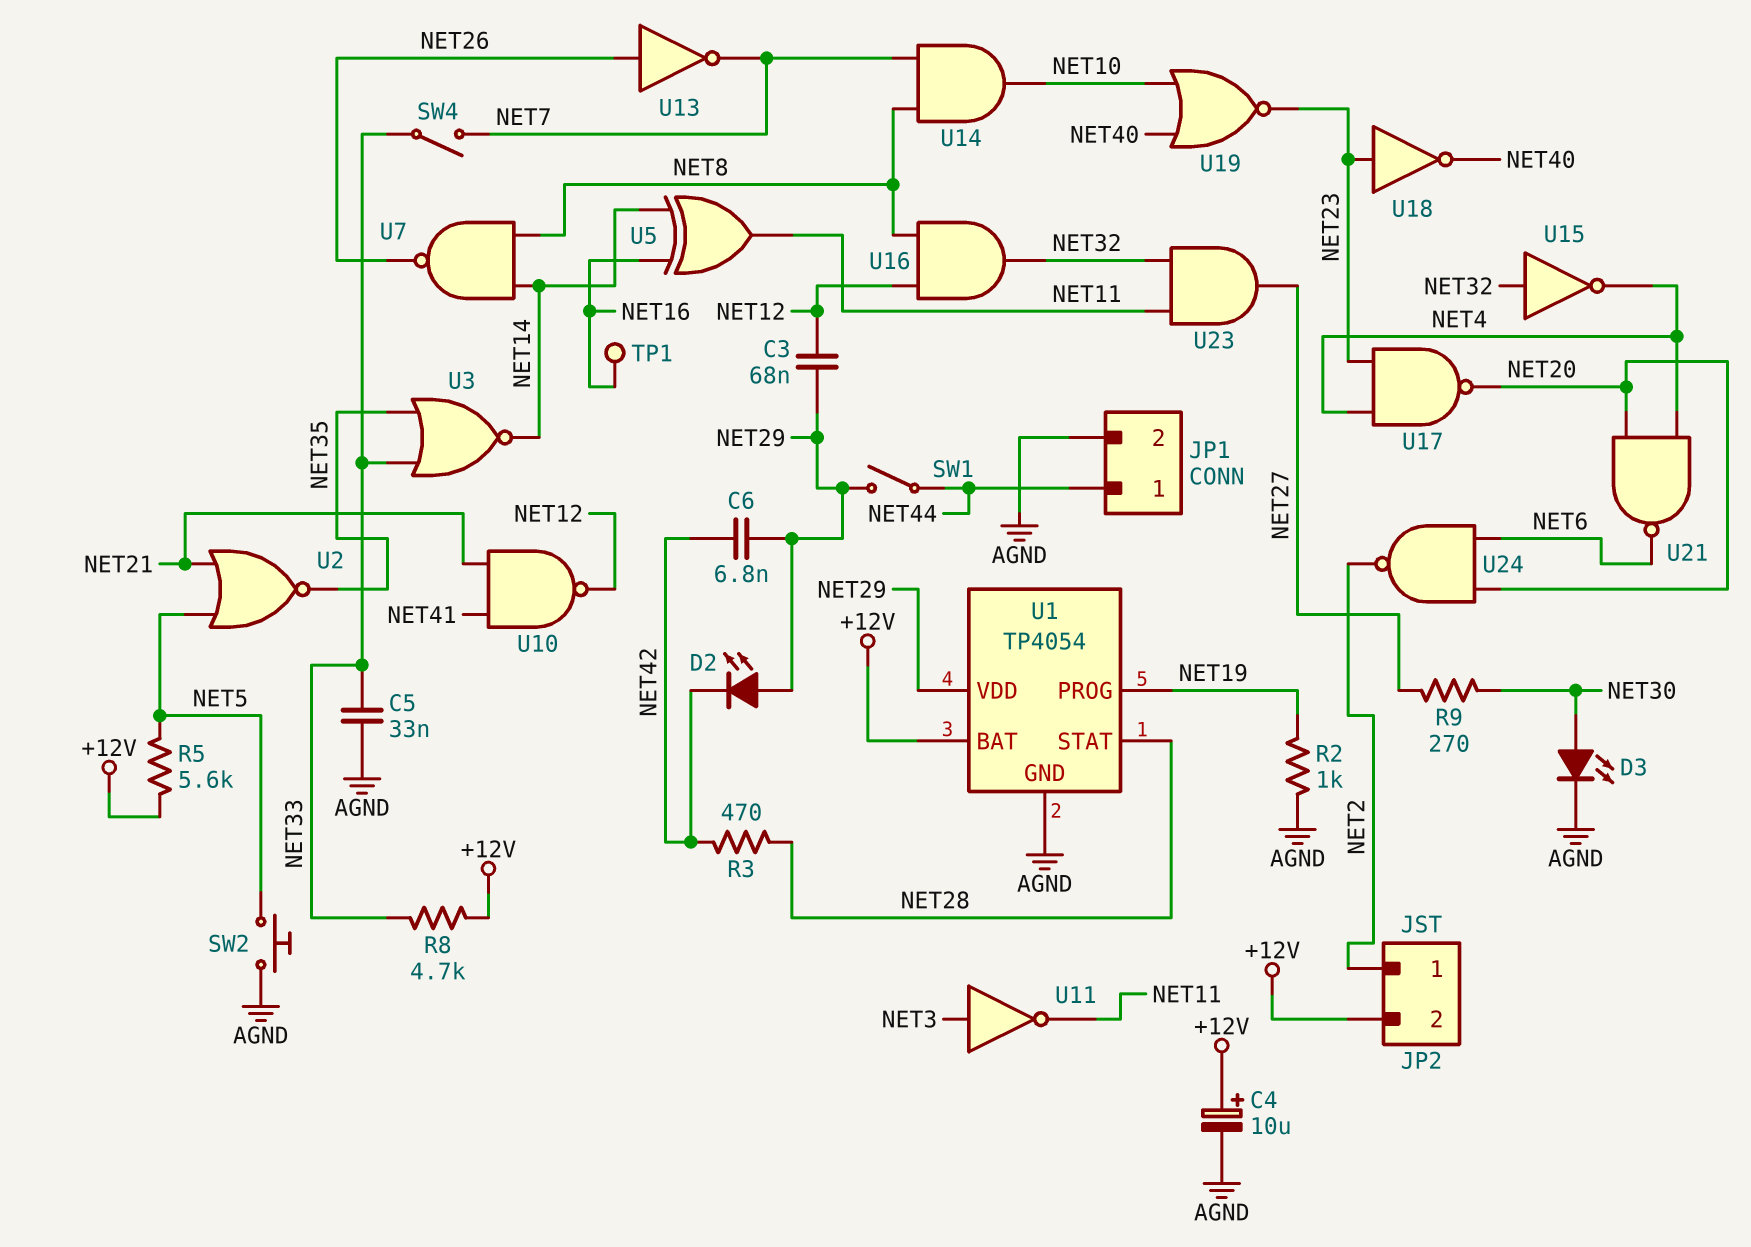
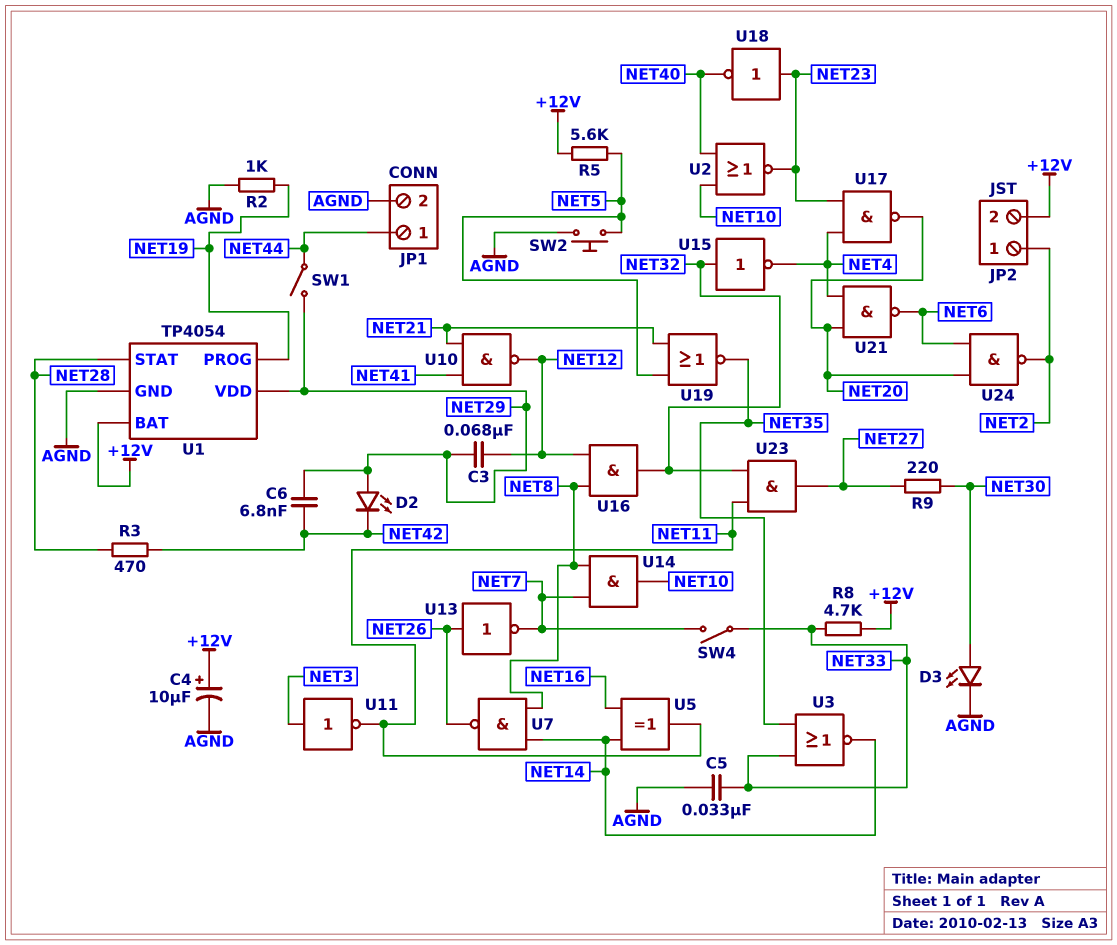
R9: 270 (NET27, NET30) -> 220 (NET27, NET30)
TP1: test point (NET16) -> none
U2: NOR (in NET5, in NET21, out NET35) -> NOR (in NET10, in NET40, out NET23)
U19: NOR (in NET10, in NET40, out NET23) -> NOR (in NET5, in NET21, out NET35)

